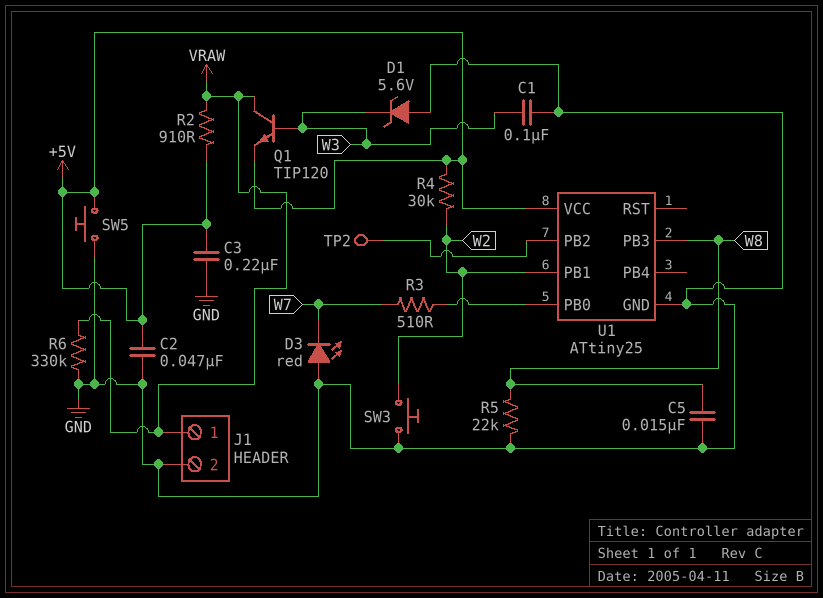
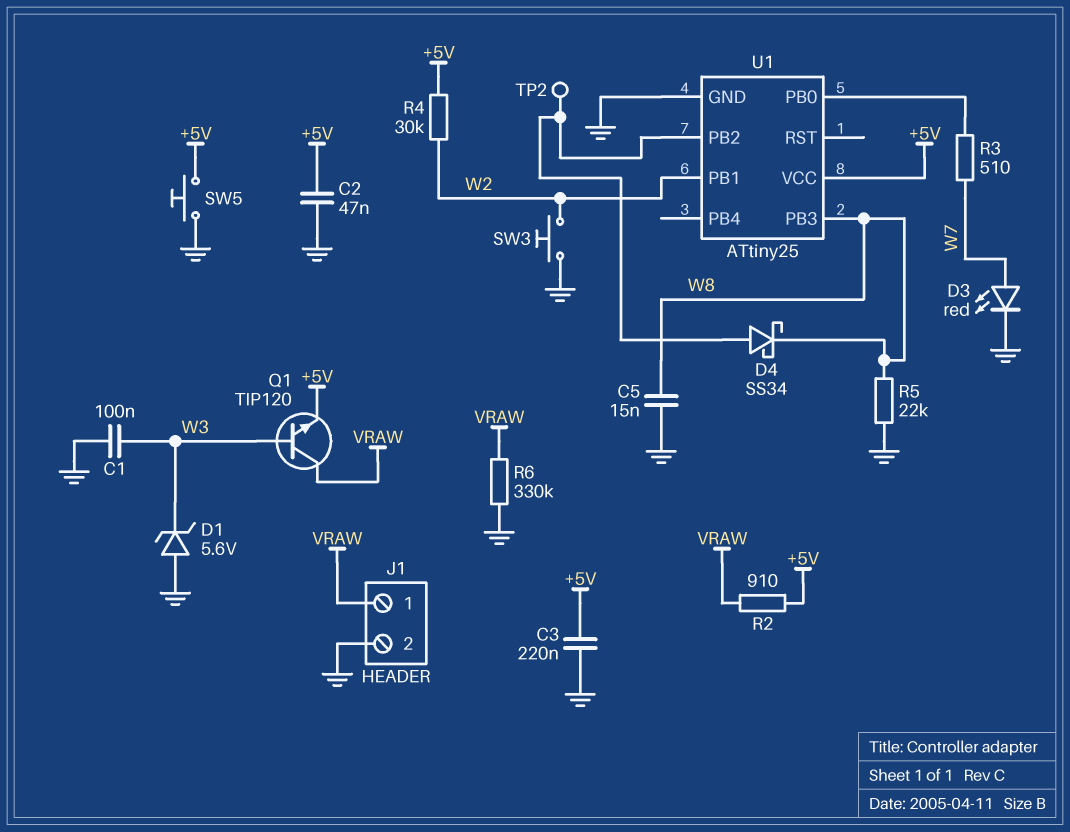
D3: LED red (A GND, K W7) -> LED red (A W7, K GND)
D4: none -> schottky SS34 (A U1/PB2, K W8)

